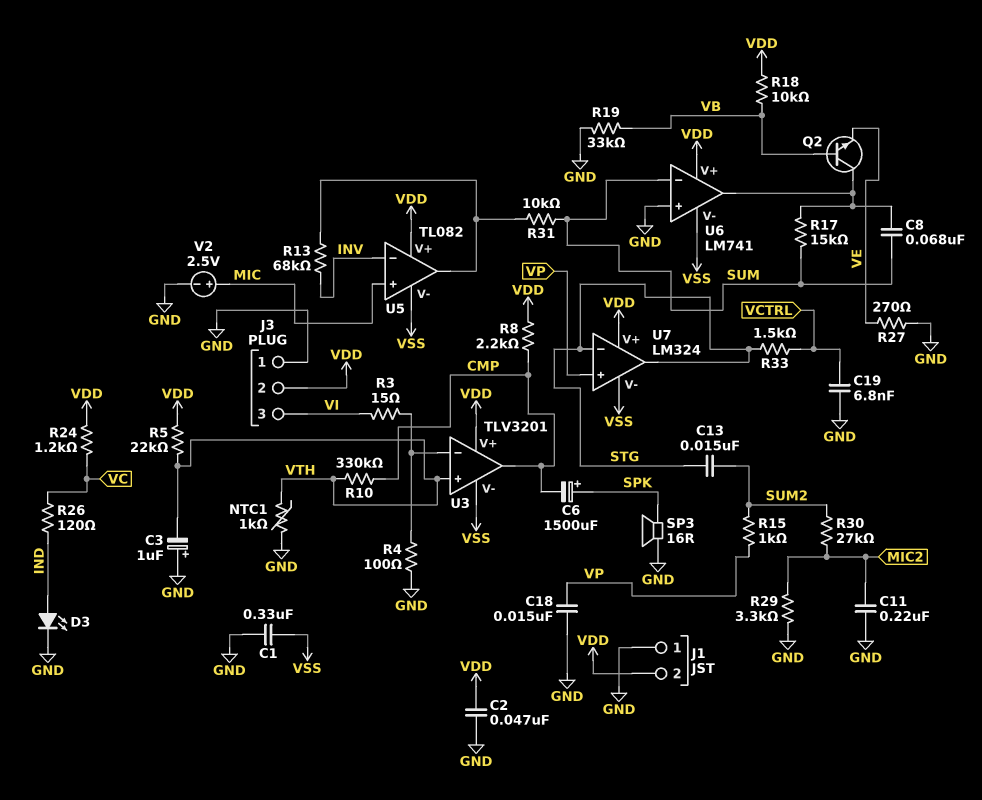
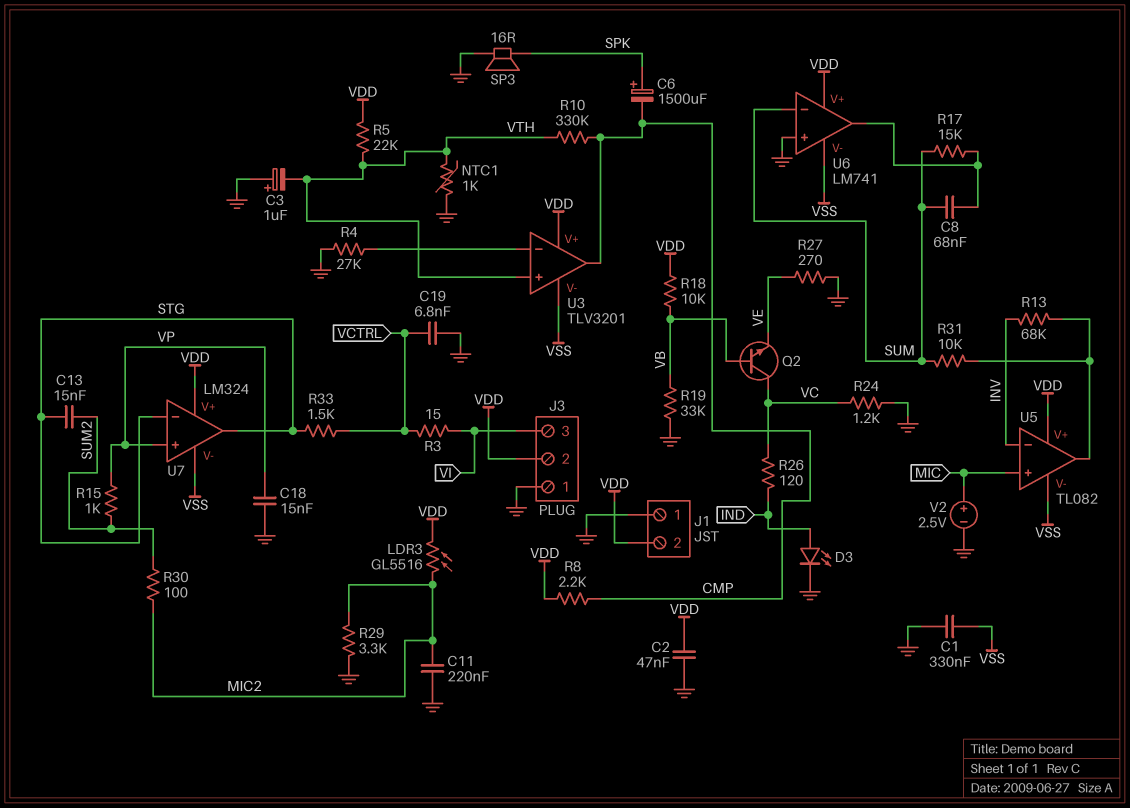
LDR3: none -> GL5516 (MIC2, VDD)
Q2: NPN (B VB, C U6/out, E VE) -> NPN (B VB, C VC, E VE)
R3: 15 (U3/in-, VI) -> 15 (VCTRL, VI)
R4: 100 (GND, U3/in-) -> 27k (GND, U3/in-)
R24: 1.2k (VC, VDD) -> 1.2k (GND, VC)
R30: 27k (MIC2, SUM2) -> 100 (MIC2, SUM2)

